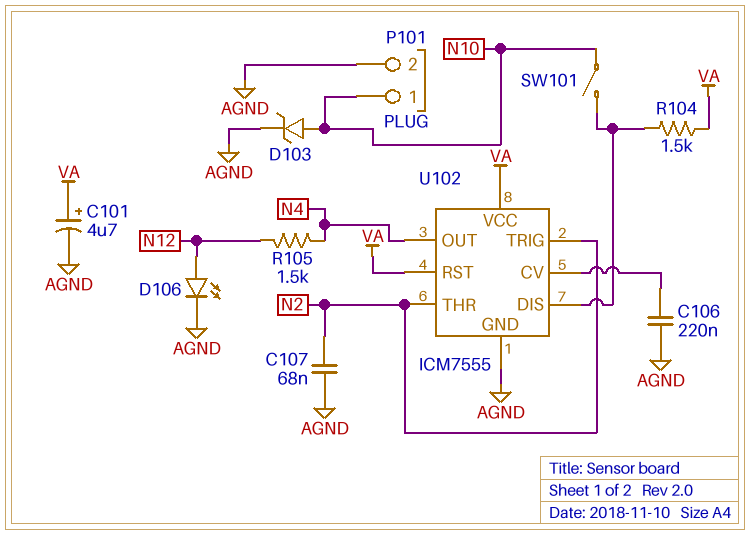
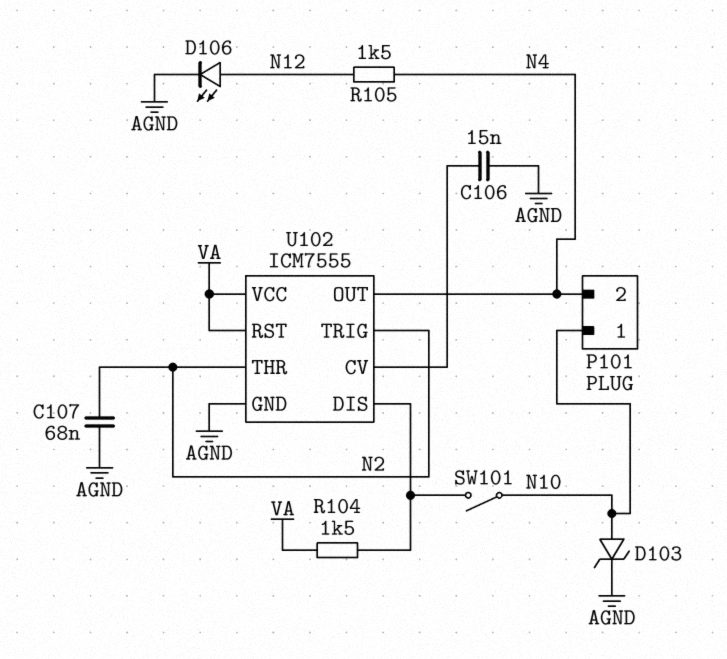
C101: 4.7uF (plus VA, minus AGND) -> none
C106: 220nF (AGND, U102/CV) -> 15nF (AGND, U102/CV)
P101 pin 2: AGND -> N4

